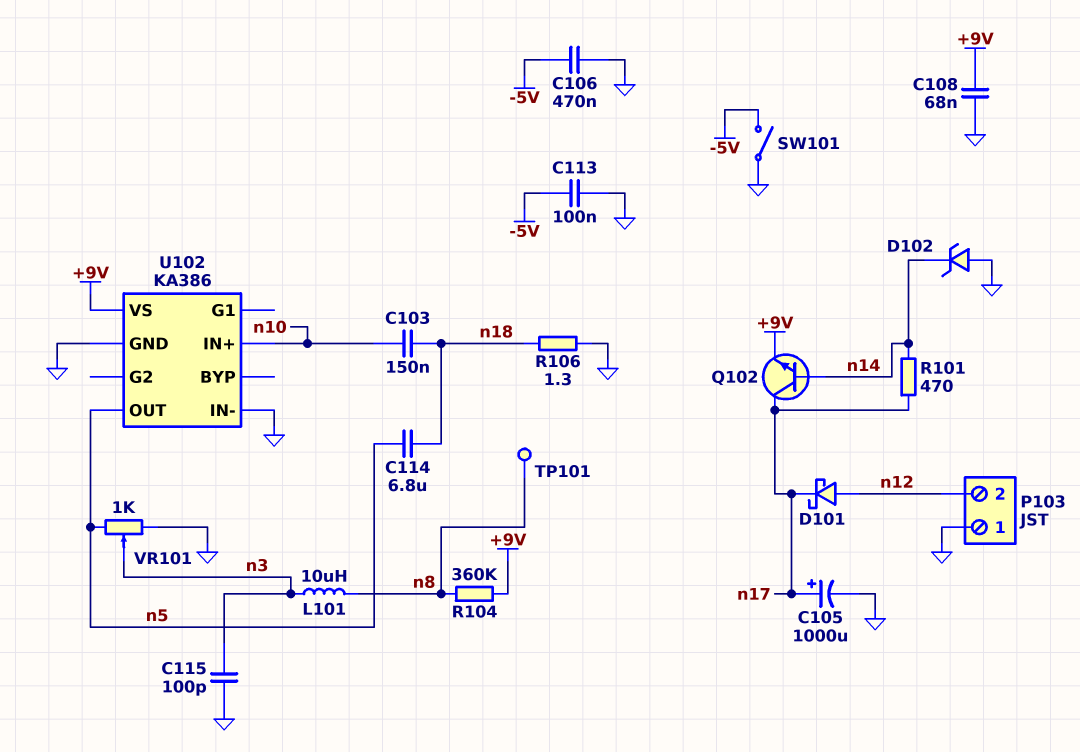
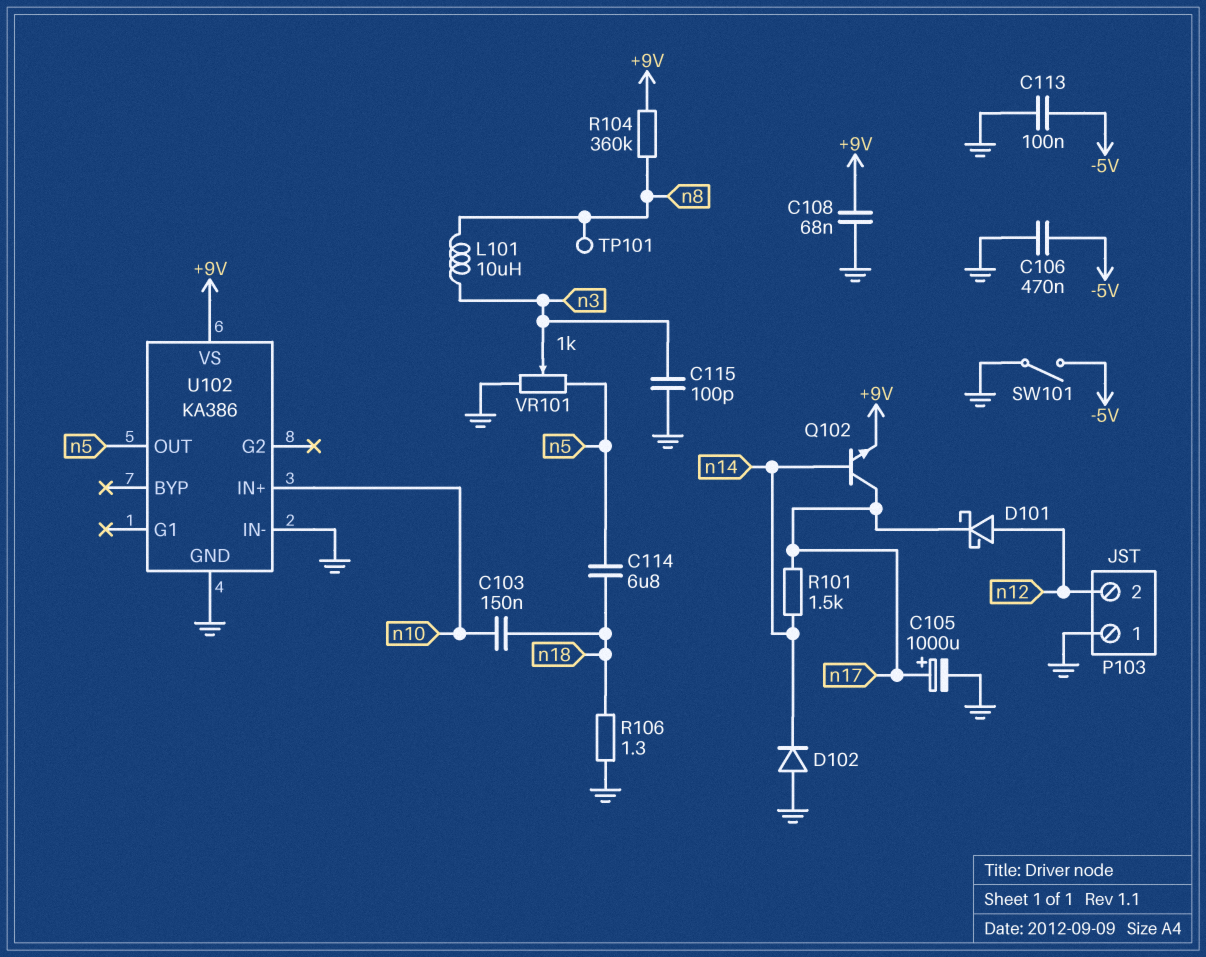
D102: zener (A GND, K n14) -> diode (A GND, K n14)
R101: 470 (n14, n17) -> 1.5k (n14, n17)

